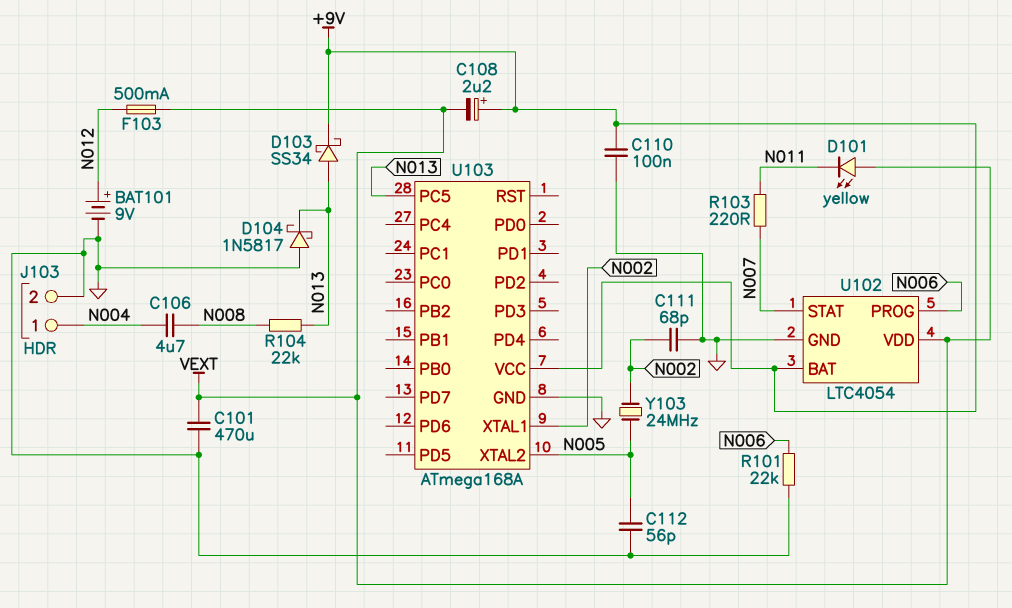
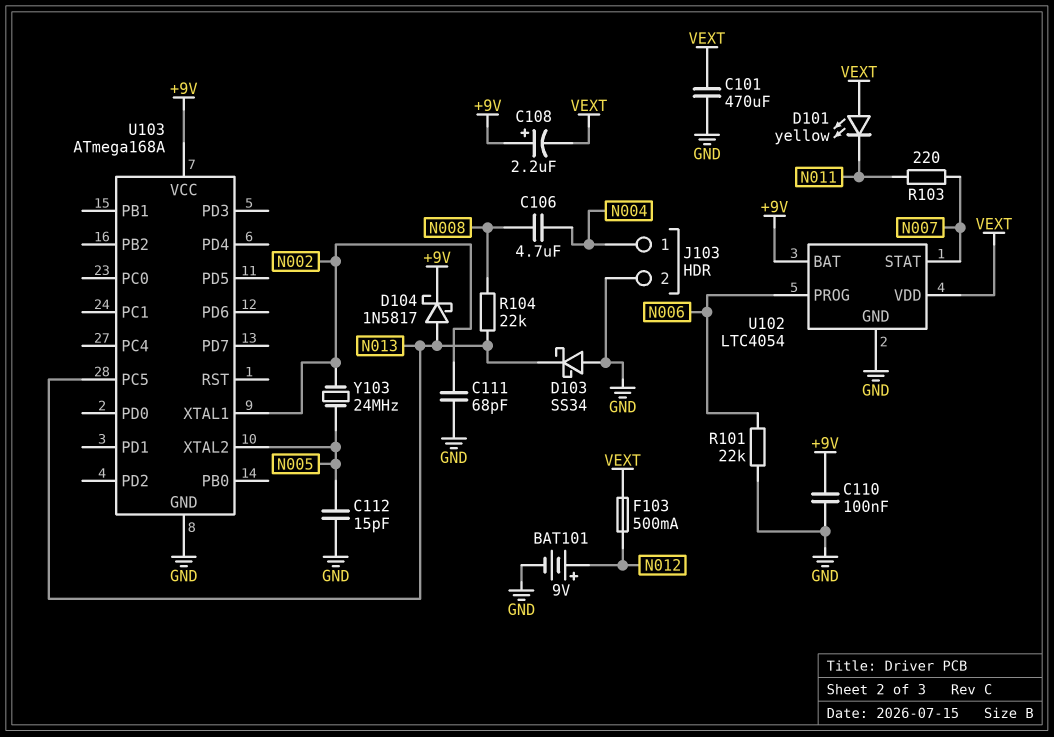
C112: 56pF (GND, N005) -> 15pF (GND, N005)
D103: schottky SS34 (A N013, K +9V) -> schottky SS34 (A GND, K N013)
D104: schottky 1N5817 (A GND, K N013) -> schottky 1N5817 (A N013, K +9V)

